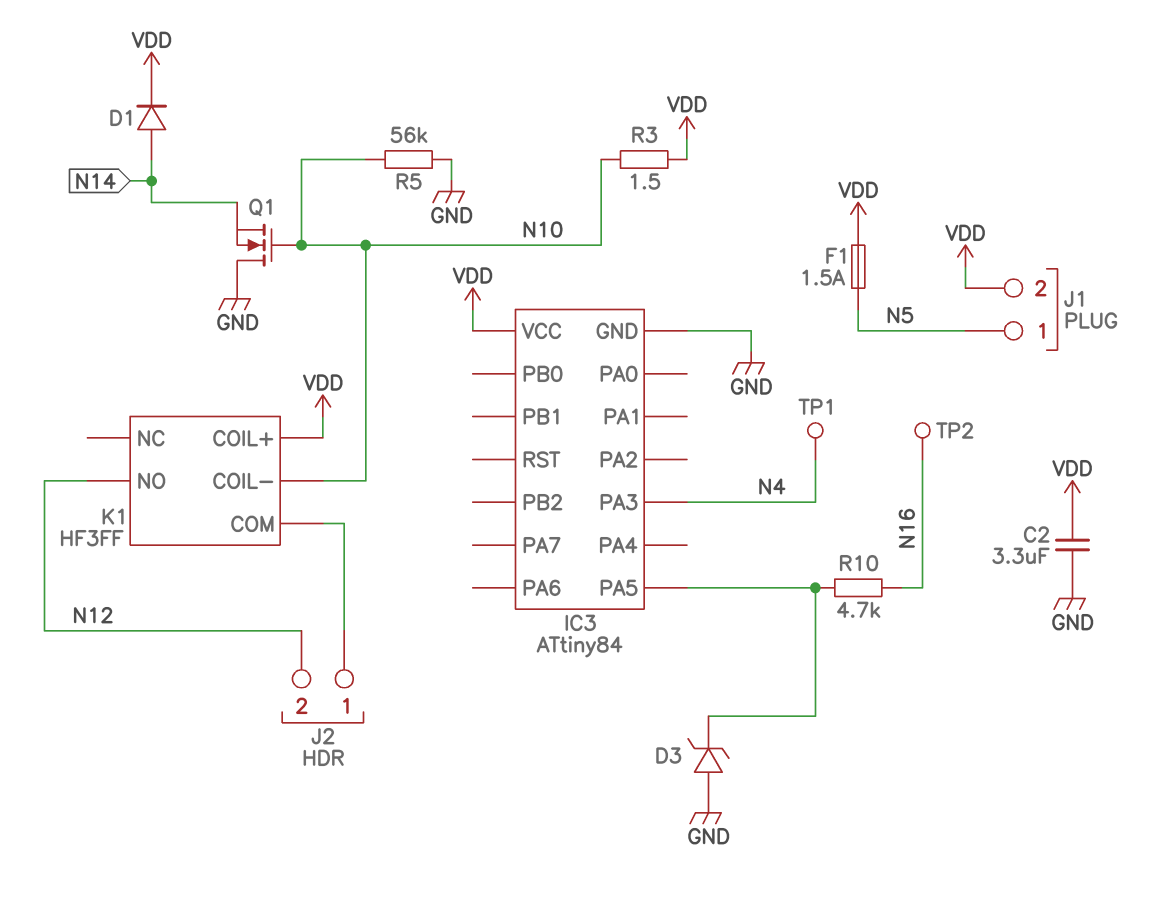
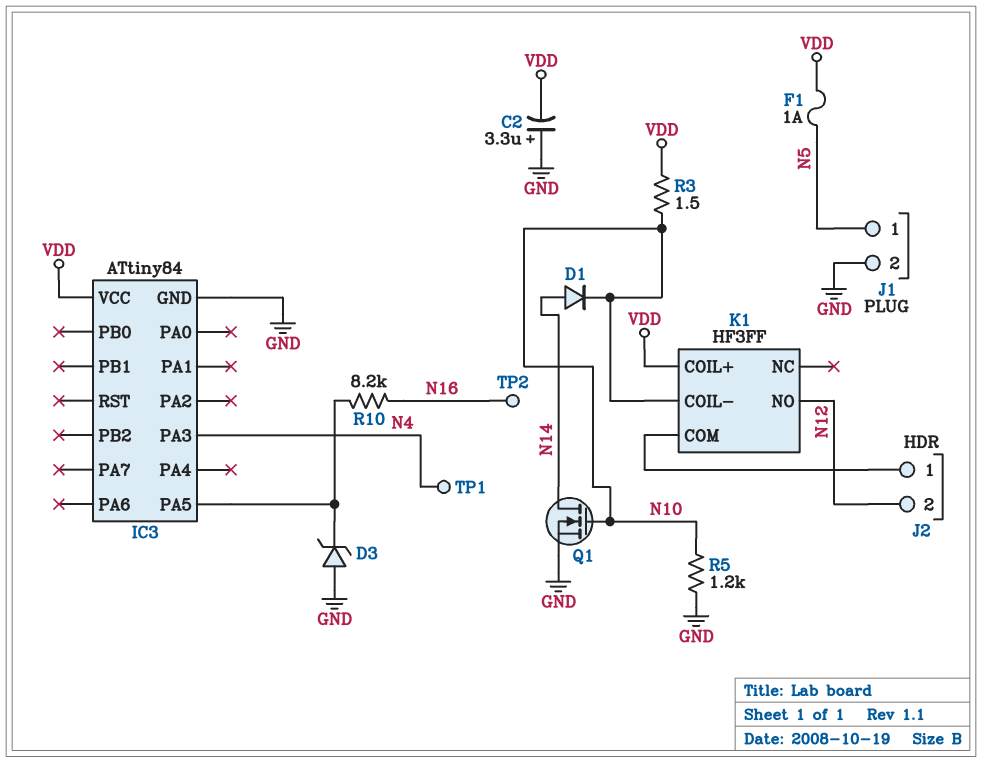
C2: 3.3uF (GND, VDD) -> 3.3uF (plus GND, minus VDD)
D1: diode (A N14, K VDD) -> diode (A N14, K N10)
F1: 1.5A (N5, VDD) -> 1A (N5, VDD)
J1 pin 2: VDD -> GND
Q1: NMOS (G N10, D GND, S N14) -> NMOS (G N10, D N14, S GND)
R5: 56k (GND, N10) -> 1.2k (GND, N10)
R10: 4.7k (IC3/PA5, N16) -> 8.2k (IC3/PA5, N16)

